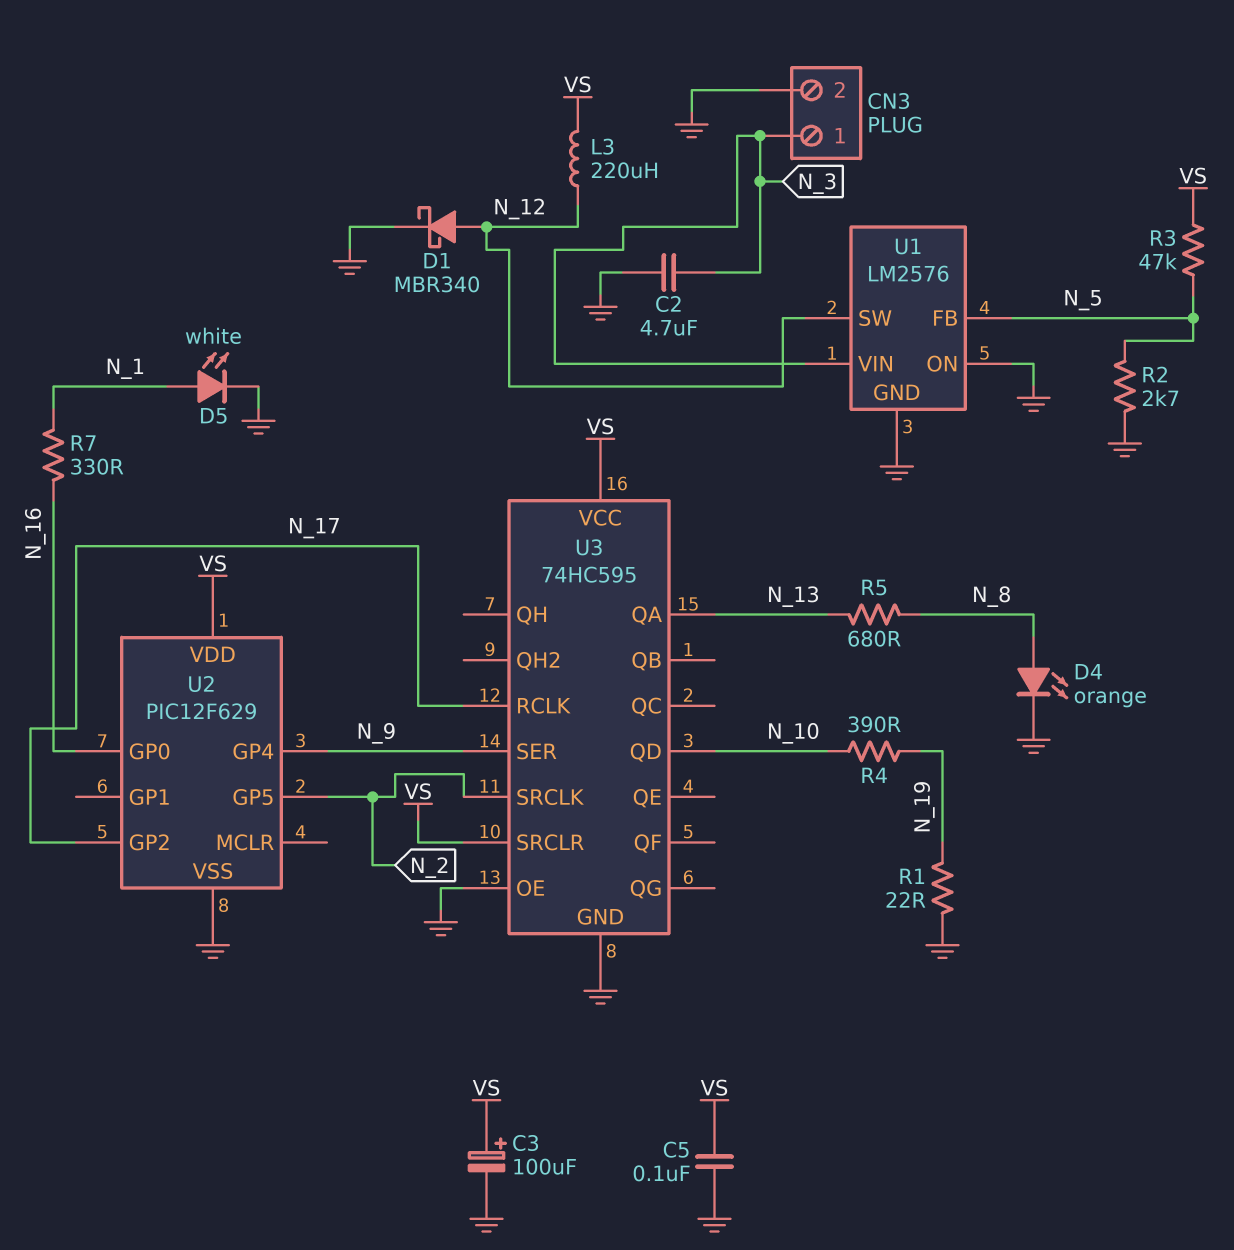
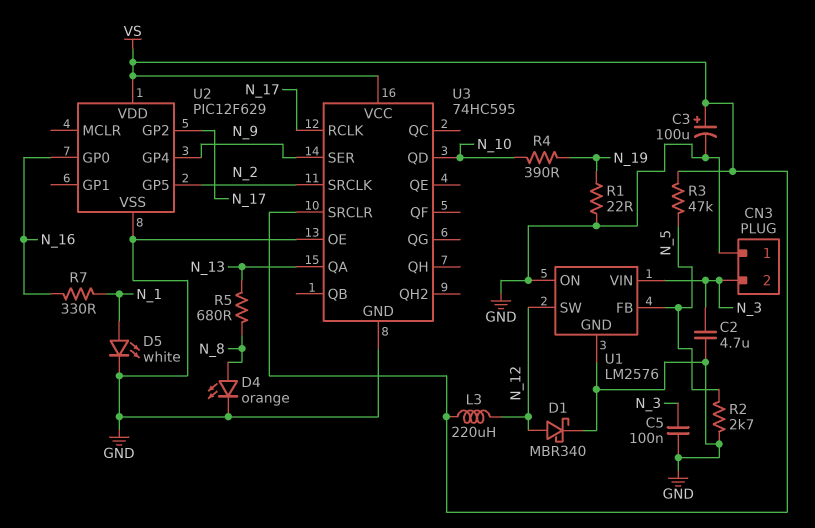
C5: 100nF (GND, VS) -> 100nF (GND, N_3)
CN3 pin 1: N_3 -> GND
CN3 pin 2: GND -> N_3

